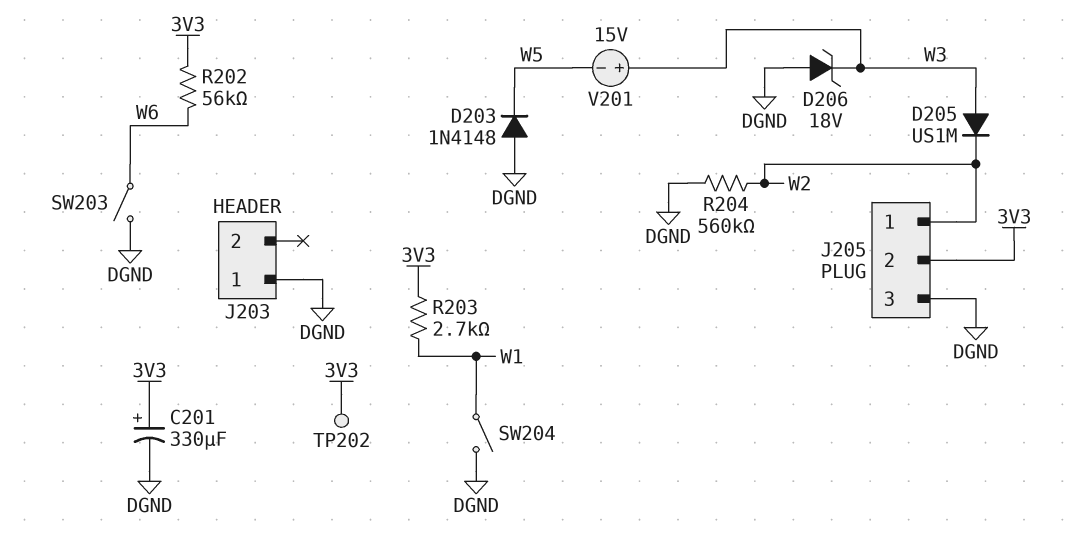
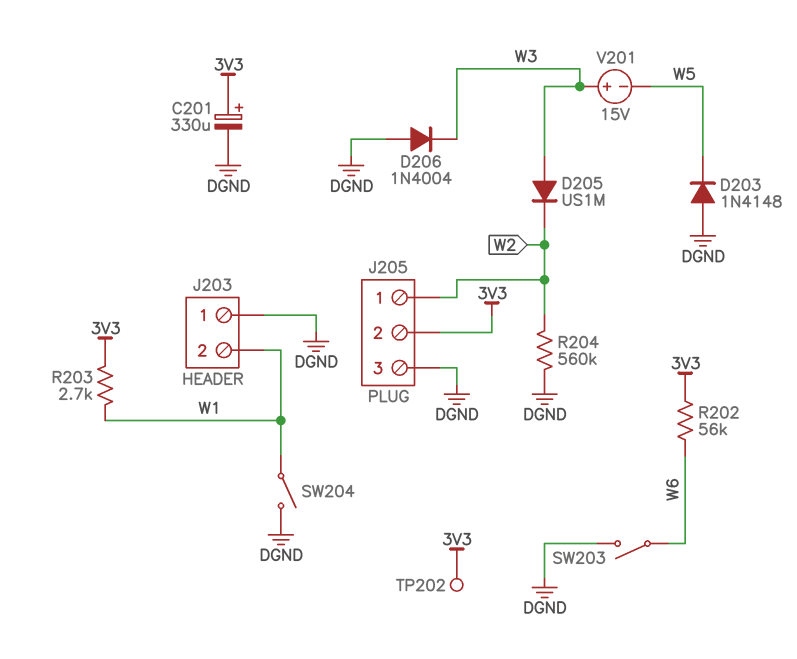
D206: zener 18V (A DGND, K W3) -> diode 1N4004 (A DGND, K W3)
J203 pin 2: none -> W1

